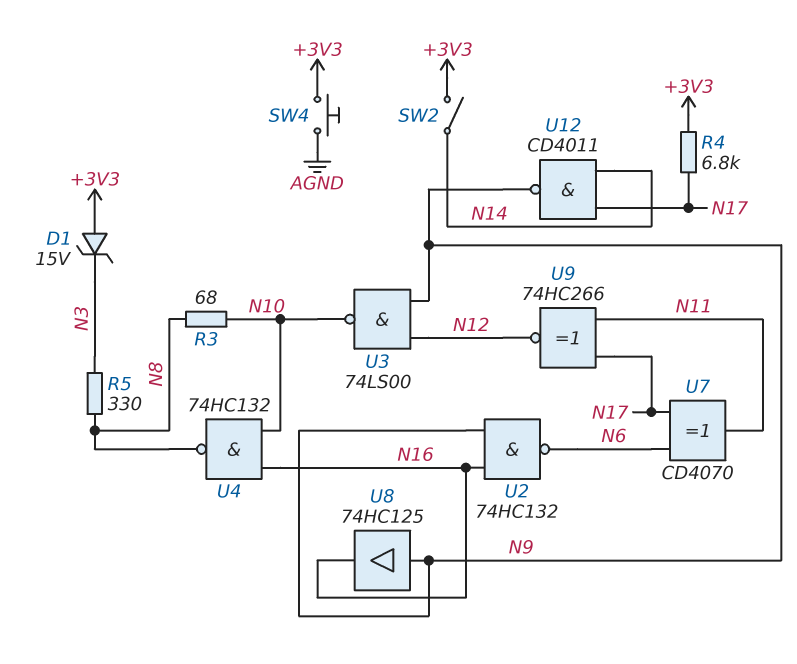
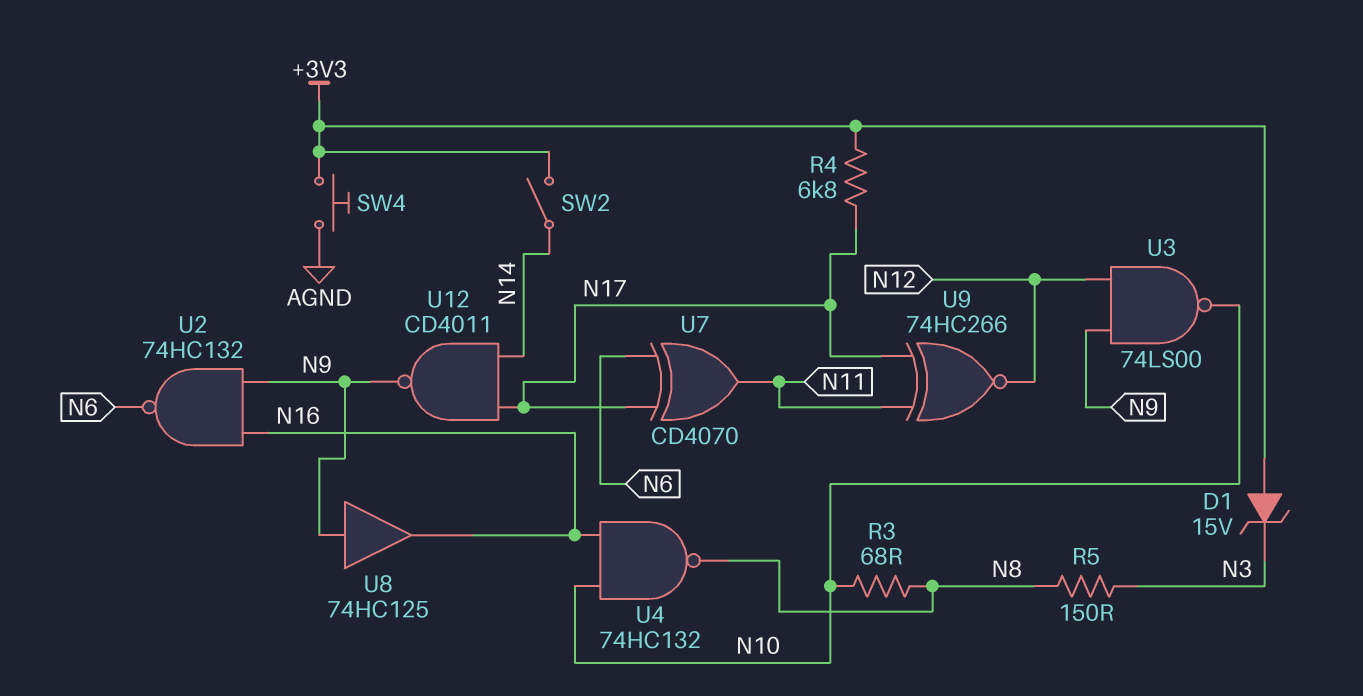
R5: 330 (N3, N8) -> 150 (N3, N8)

